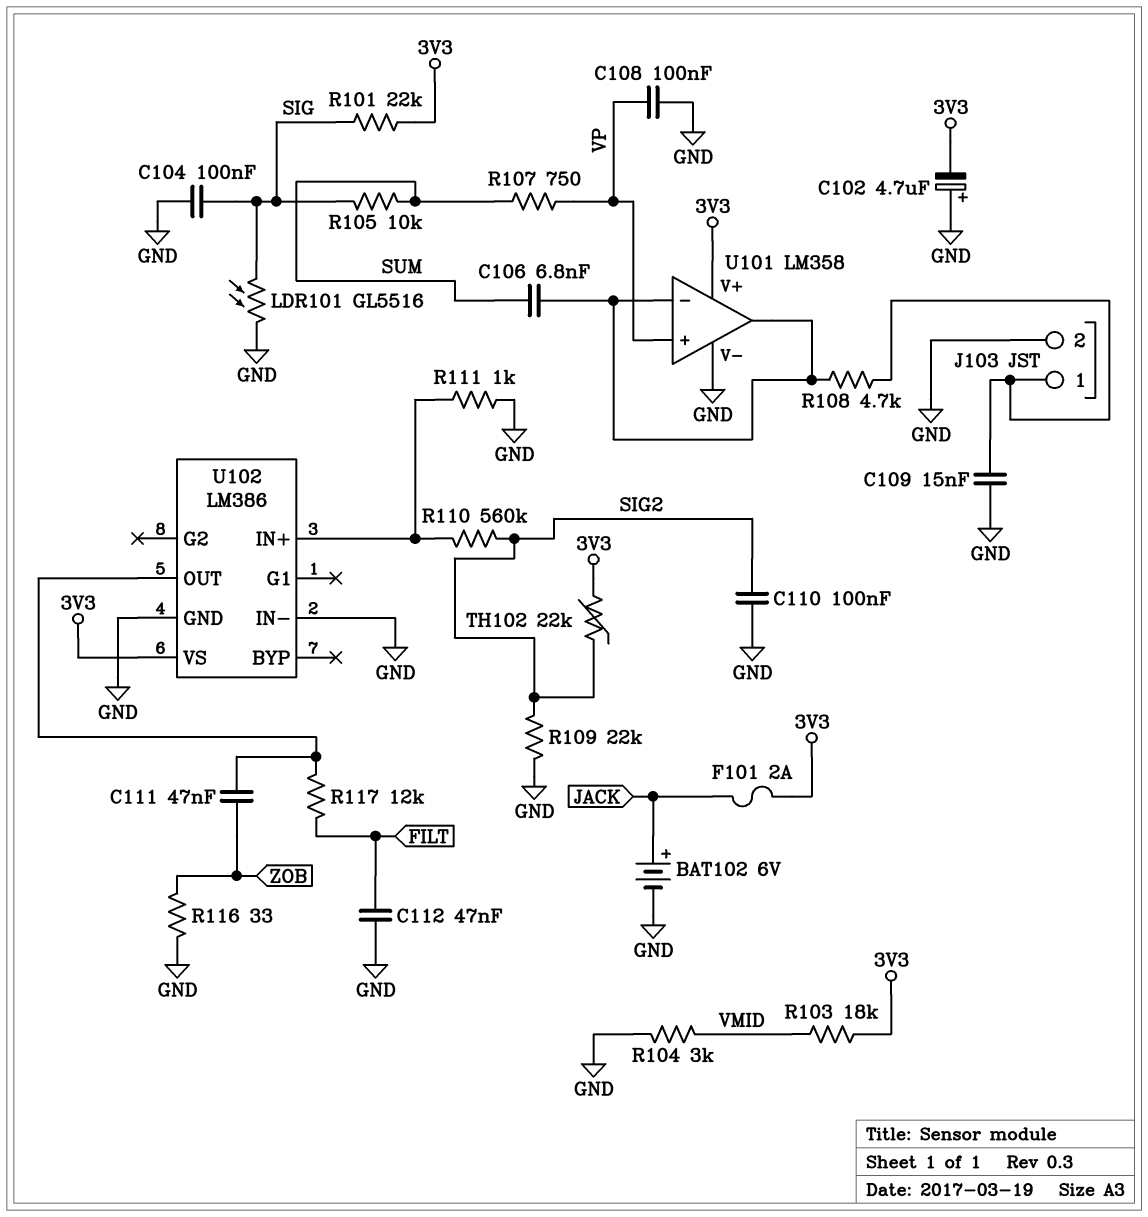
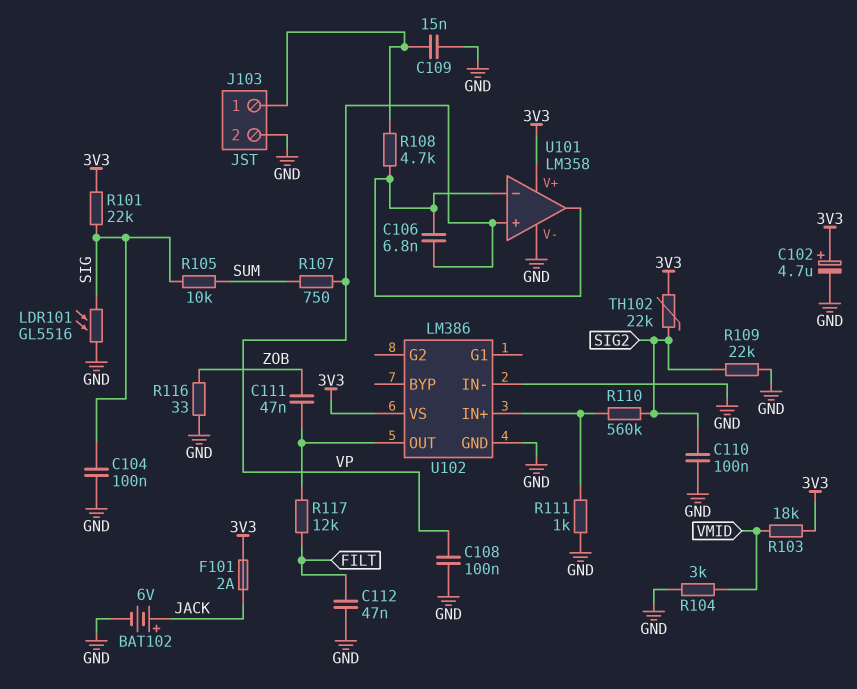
C102: 4.7uF (plus GND, minus 3V3) -> 4.7uF (plus 3V3, minus GND)
C106: 6.8nF (SUM, U101/in-) -> 6.8nF (U101/in-, VP)

